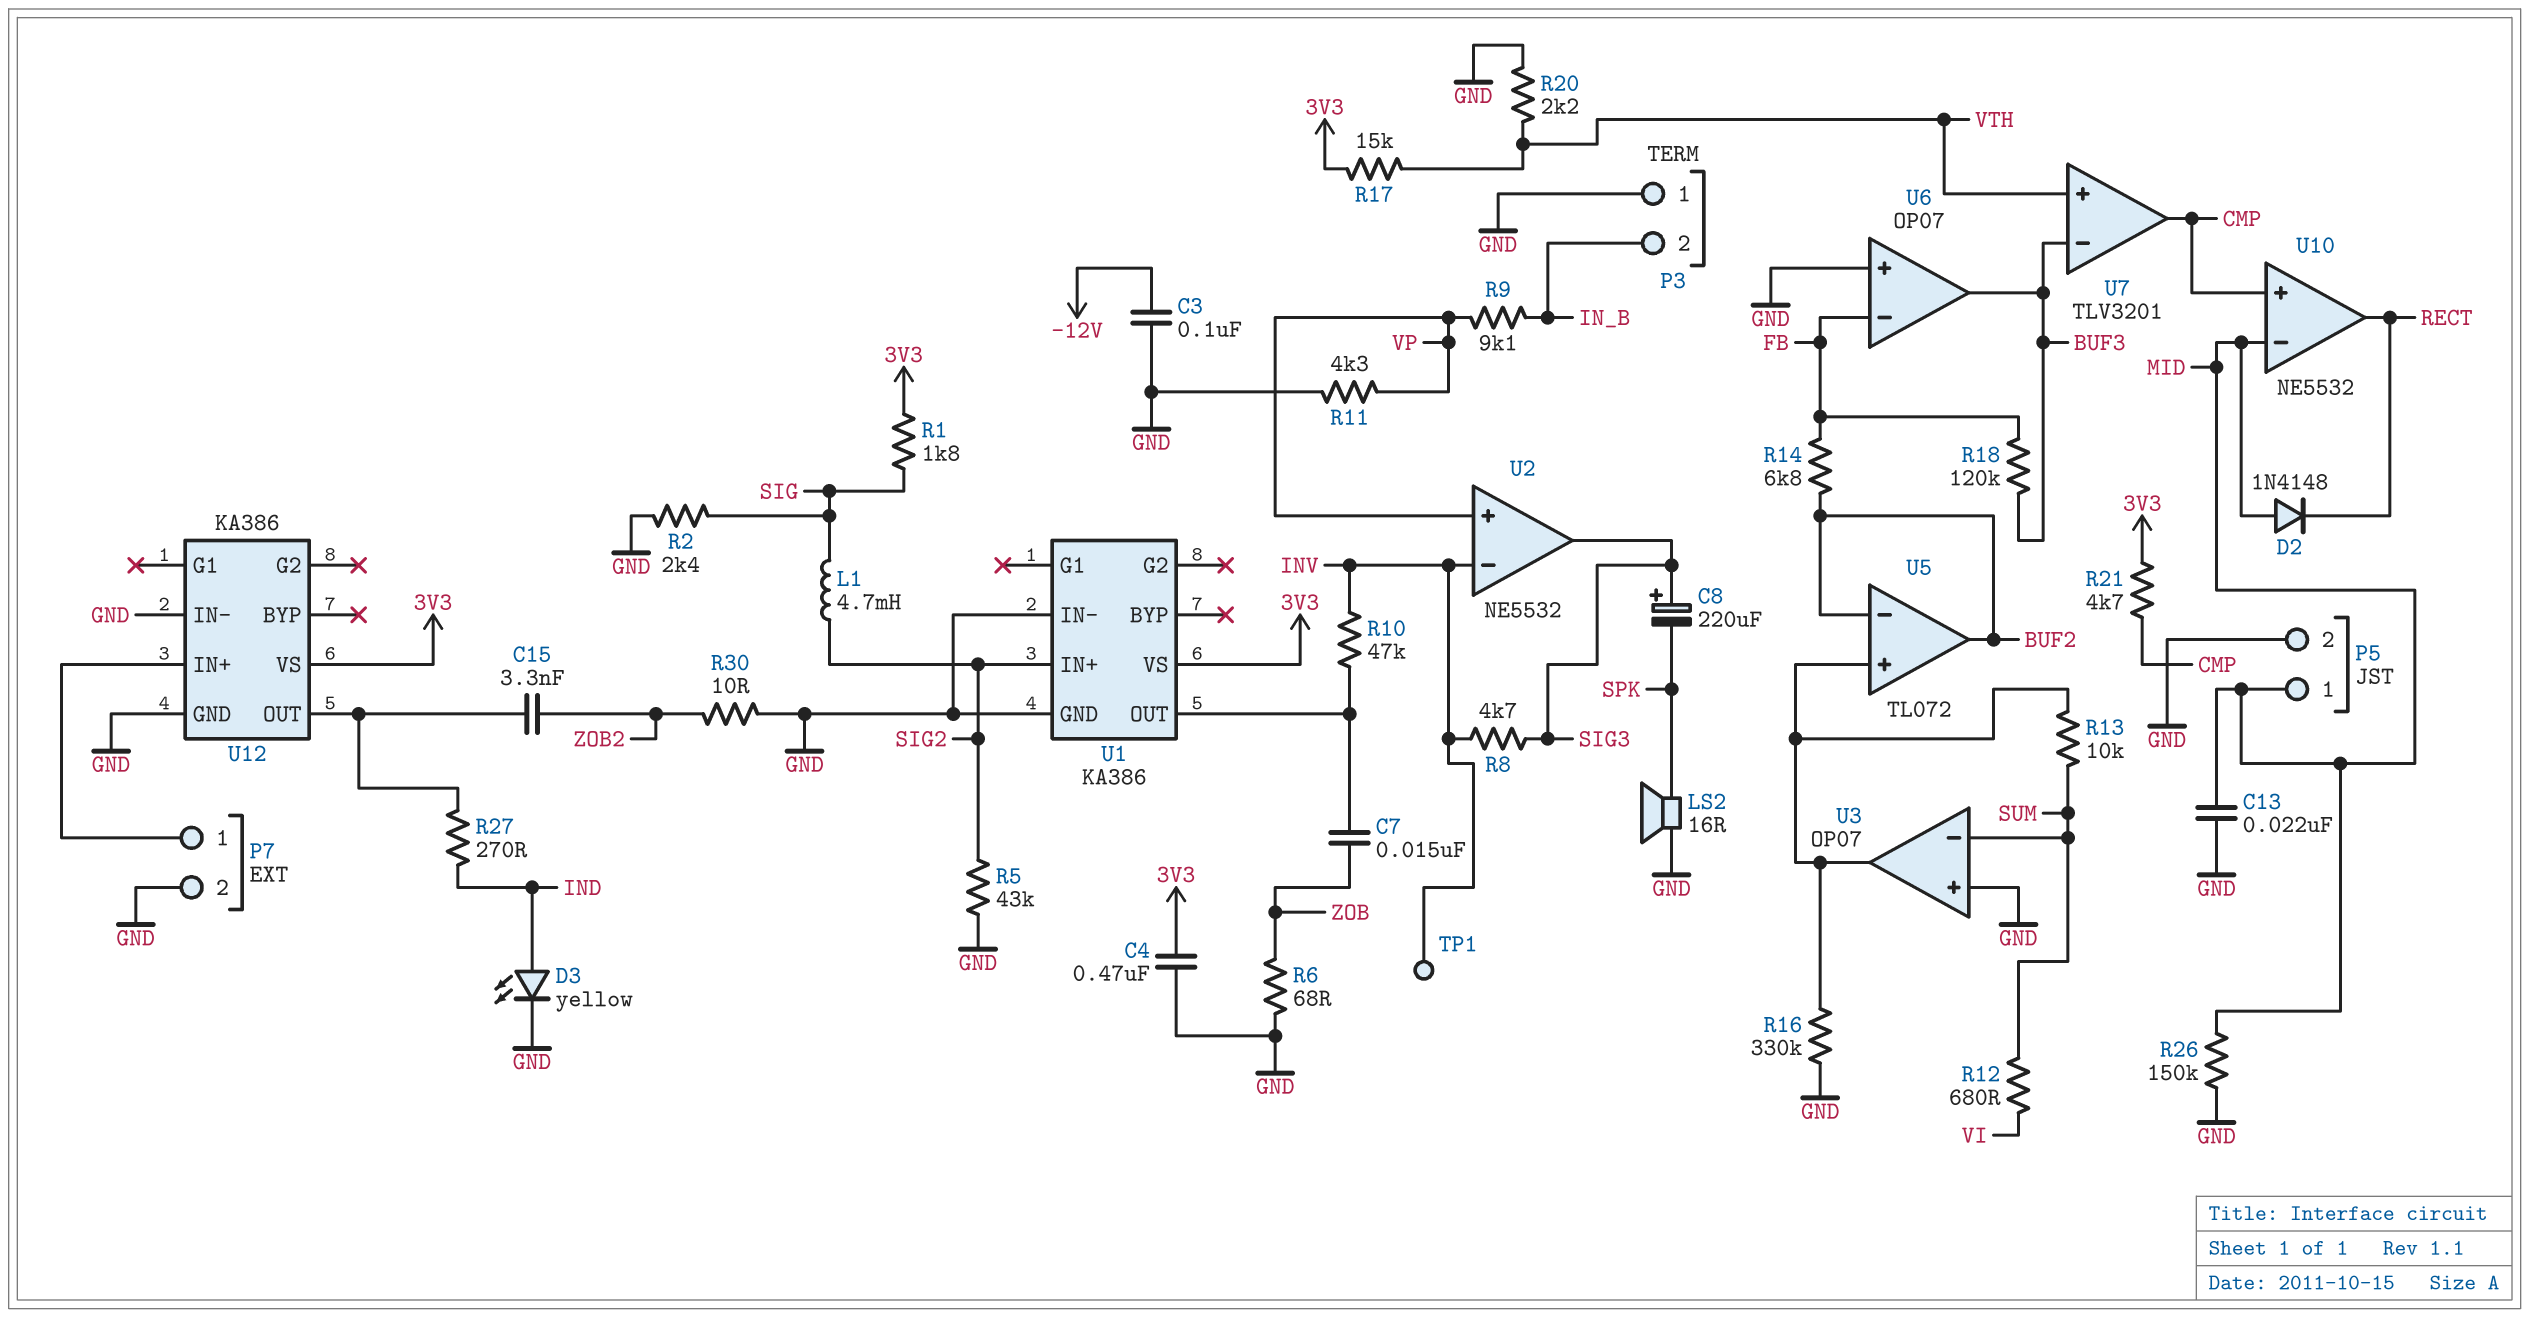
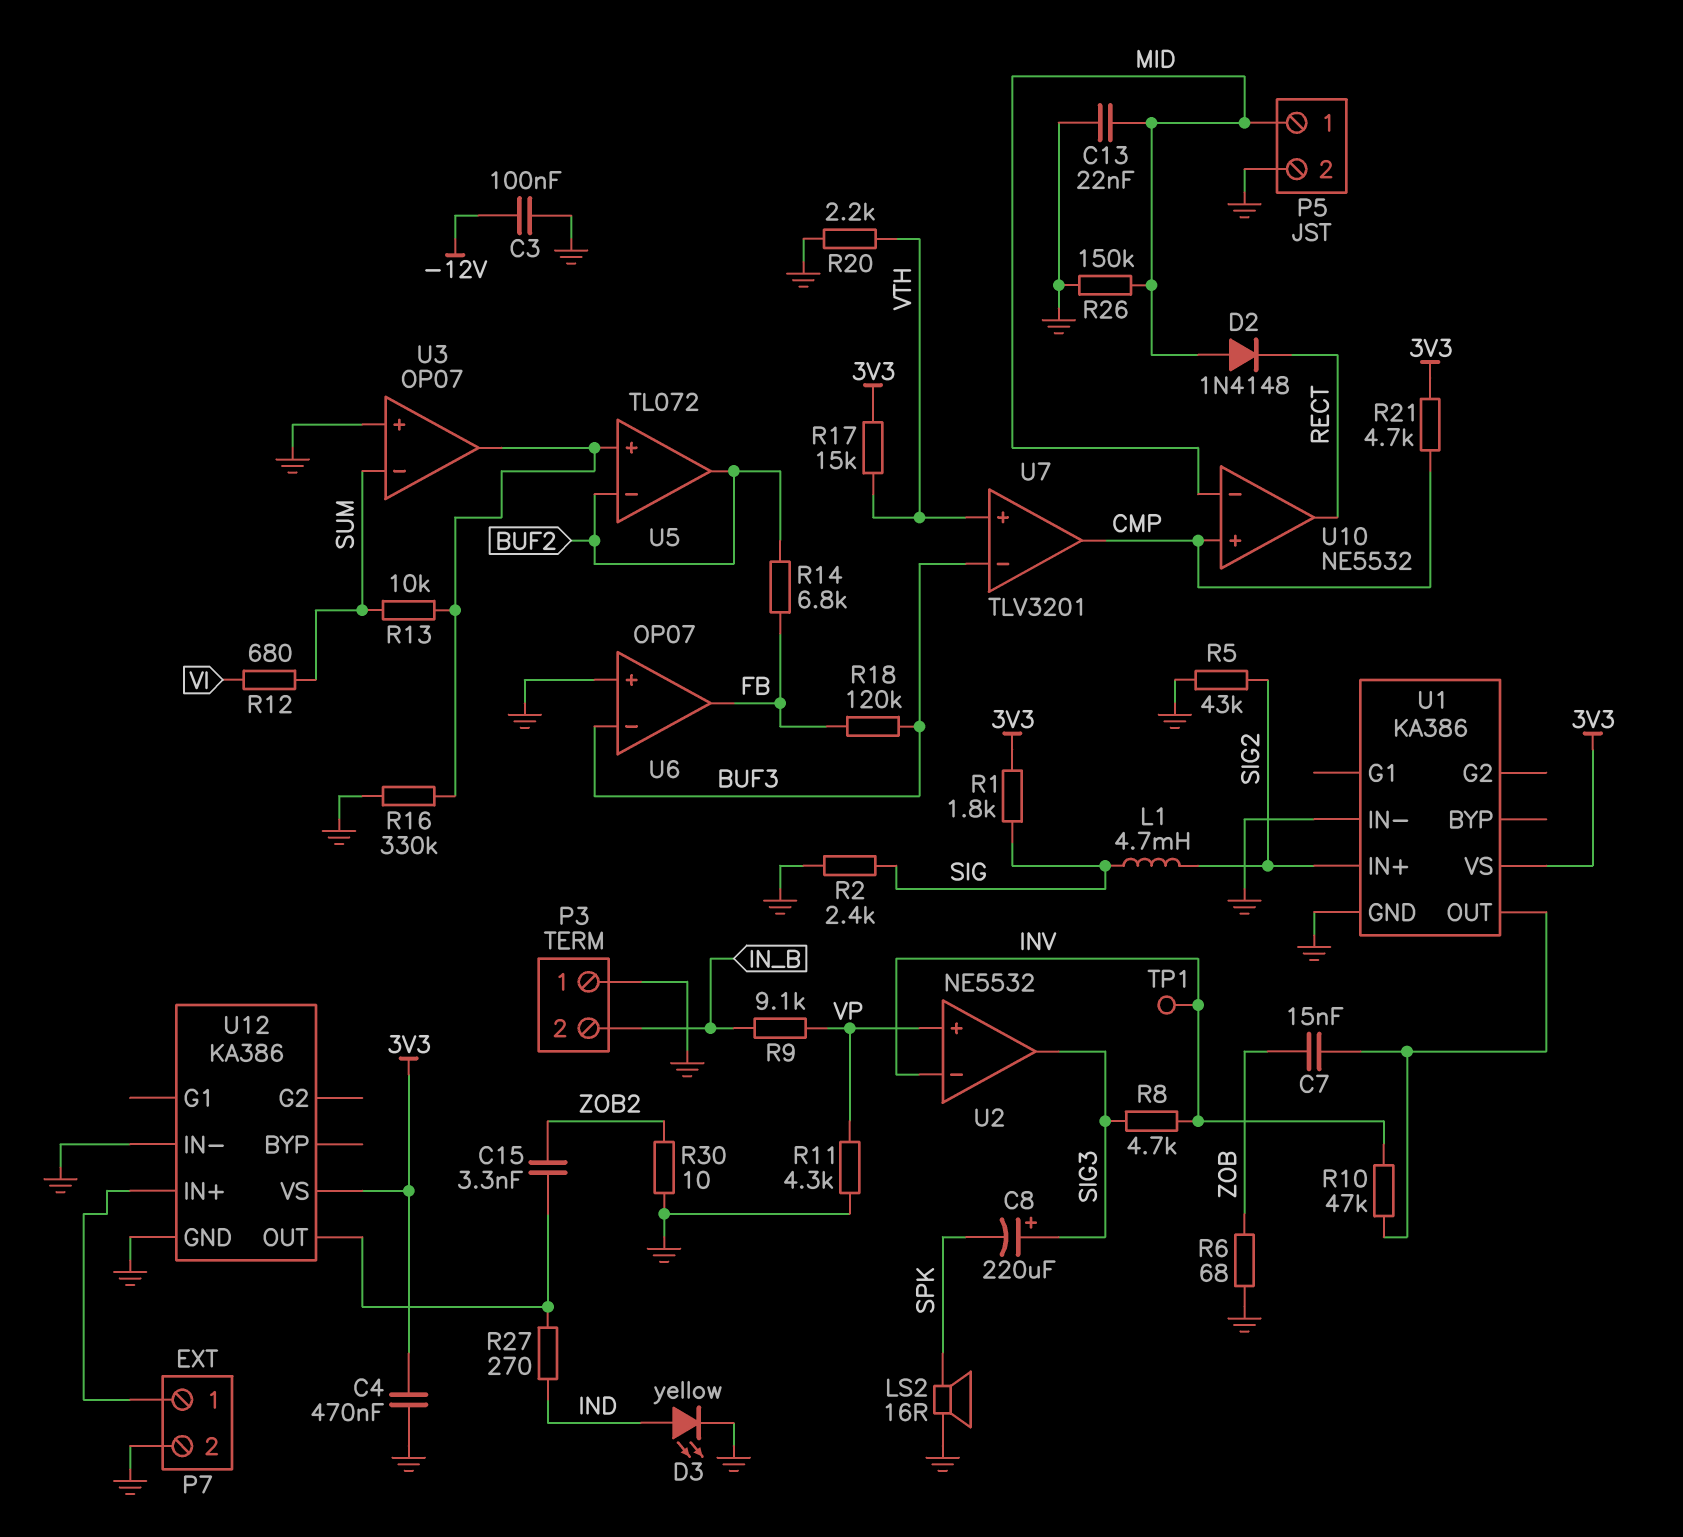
U6 pin in-: FB -> BUF3
U6 pin out: BUF3 -> FB

